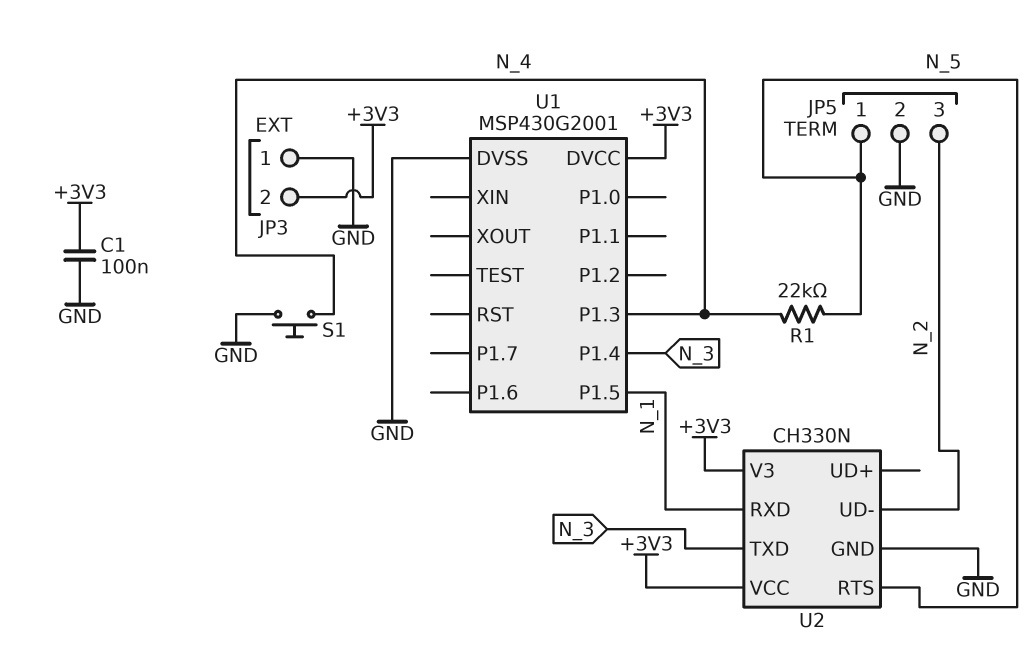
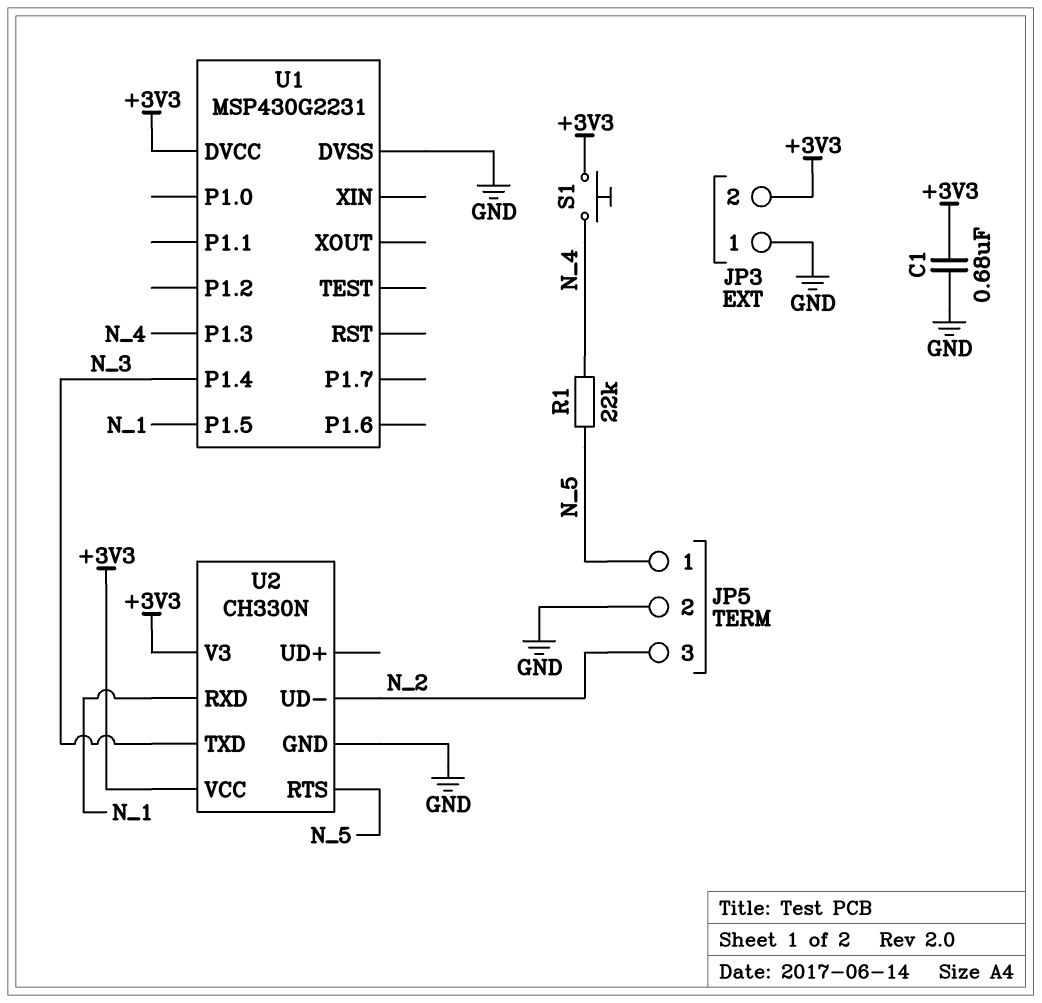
C1: 100nF (+3V3, GND) -> 680nF (+3V3, GND)
S1: button (GND, N_4) -> button (+3V3, N_4)
U1: MSP430G2001 -> MSP430G2231

